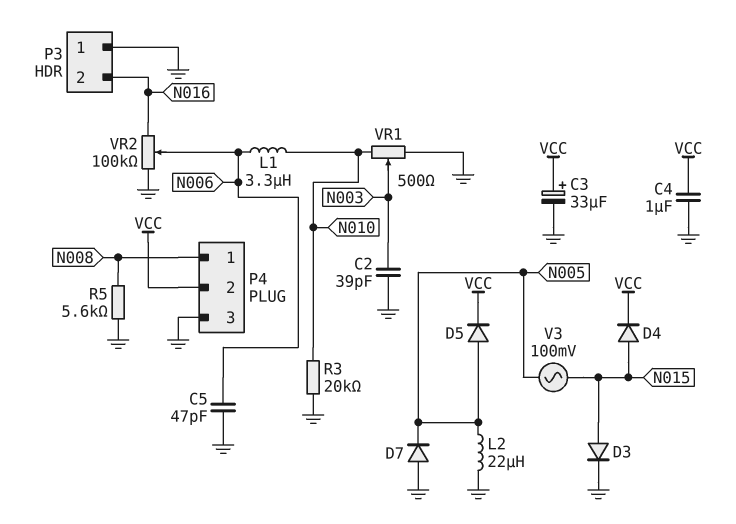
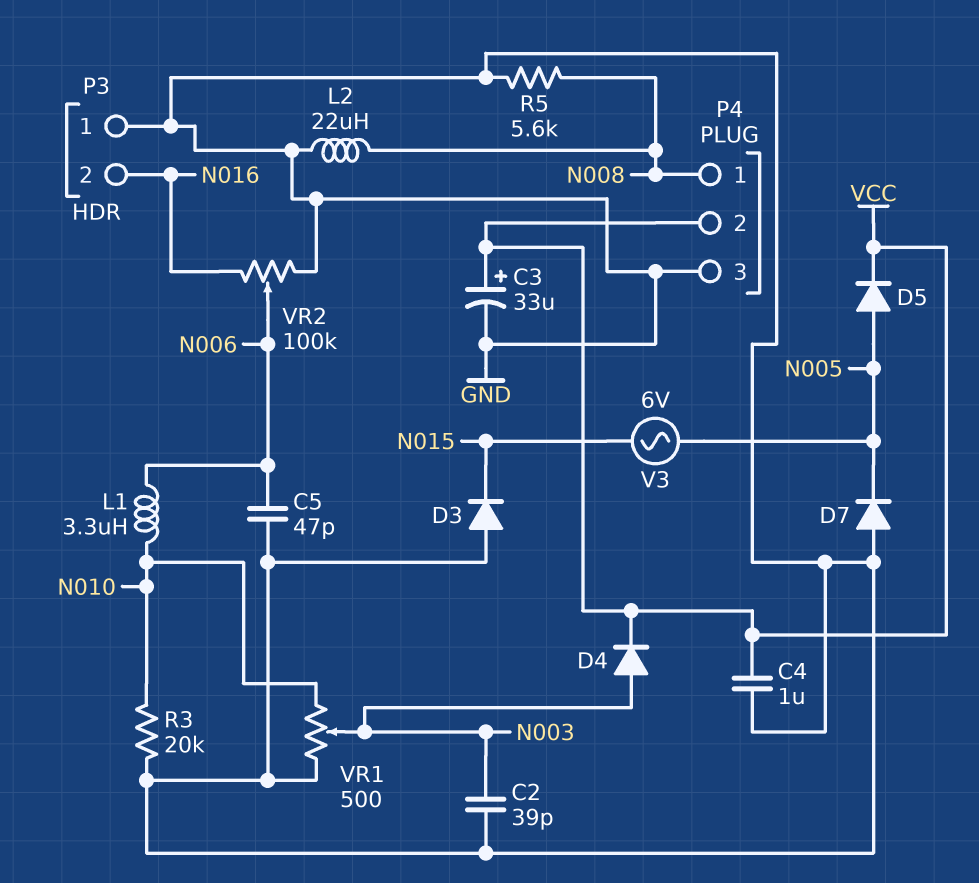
D3: diode (A N015, K GND) -> diode (A GND, K N015)
D4: diode (A N015, K VCC) -> diode (A N003, K VCC)
L2: 22uH (GND, N005) -> 22uH (GND, N008)
V3: AC 100mV (N005, N015) -> AC 6V (N005, N015)

